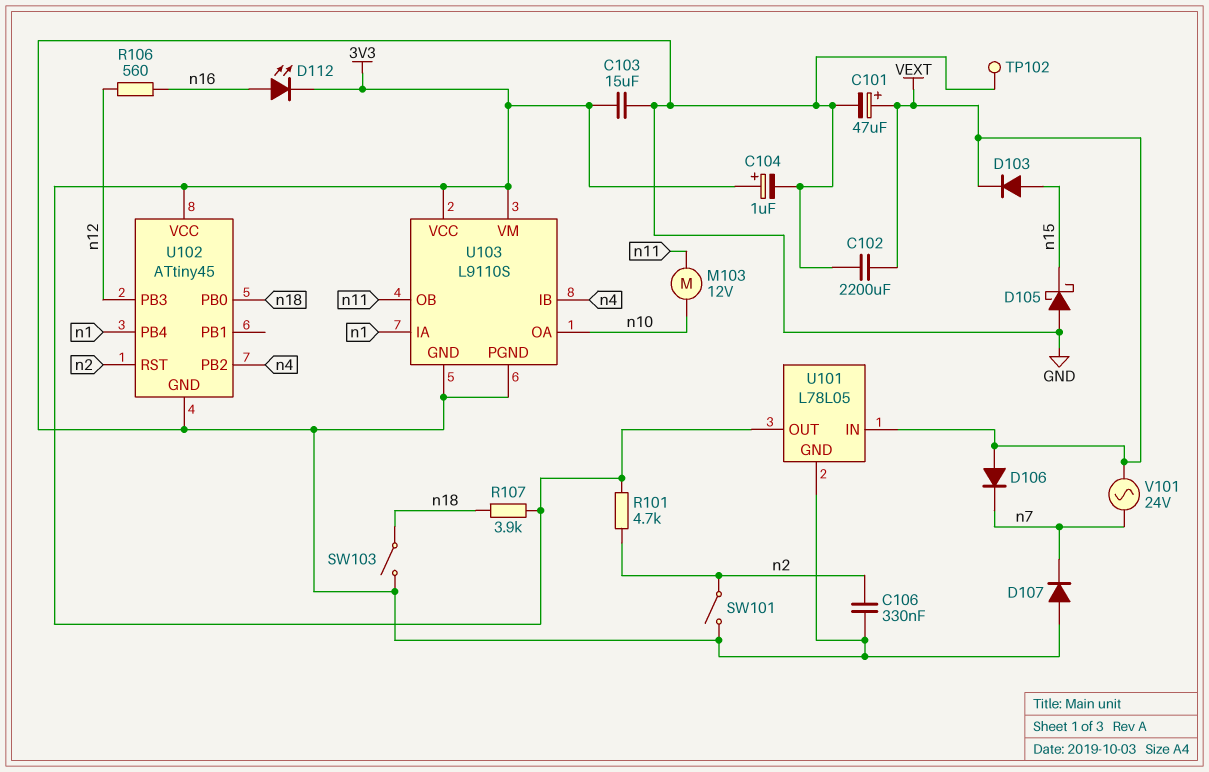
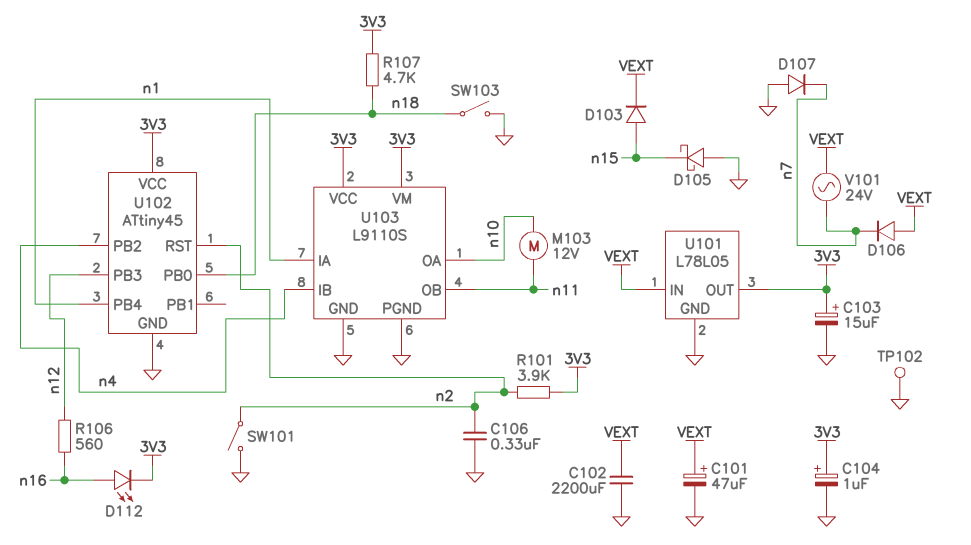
C103: 15uF (3V3, GND) -> 15uF (plus 3V3, minus GND)
R101: 4.7k (3V3, n2) -> 3.9k (3V3, n2)
R107: 3.9k (3V3, n18) -> 4.7k (3V3, n18)

